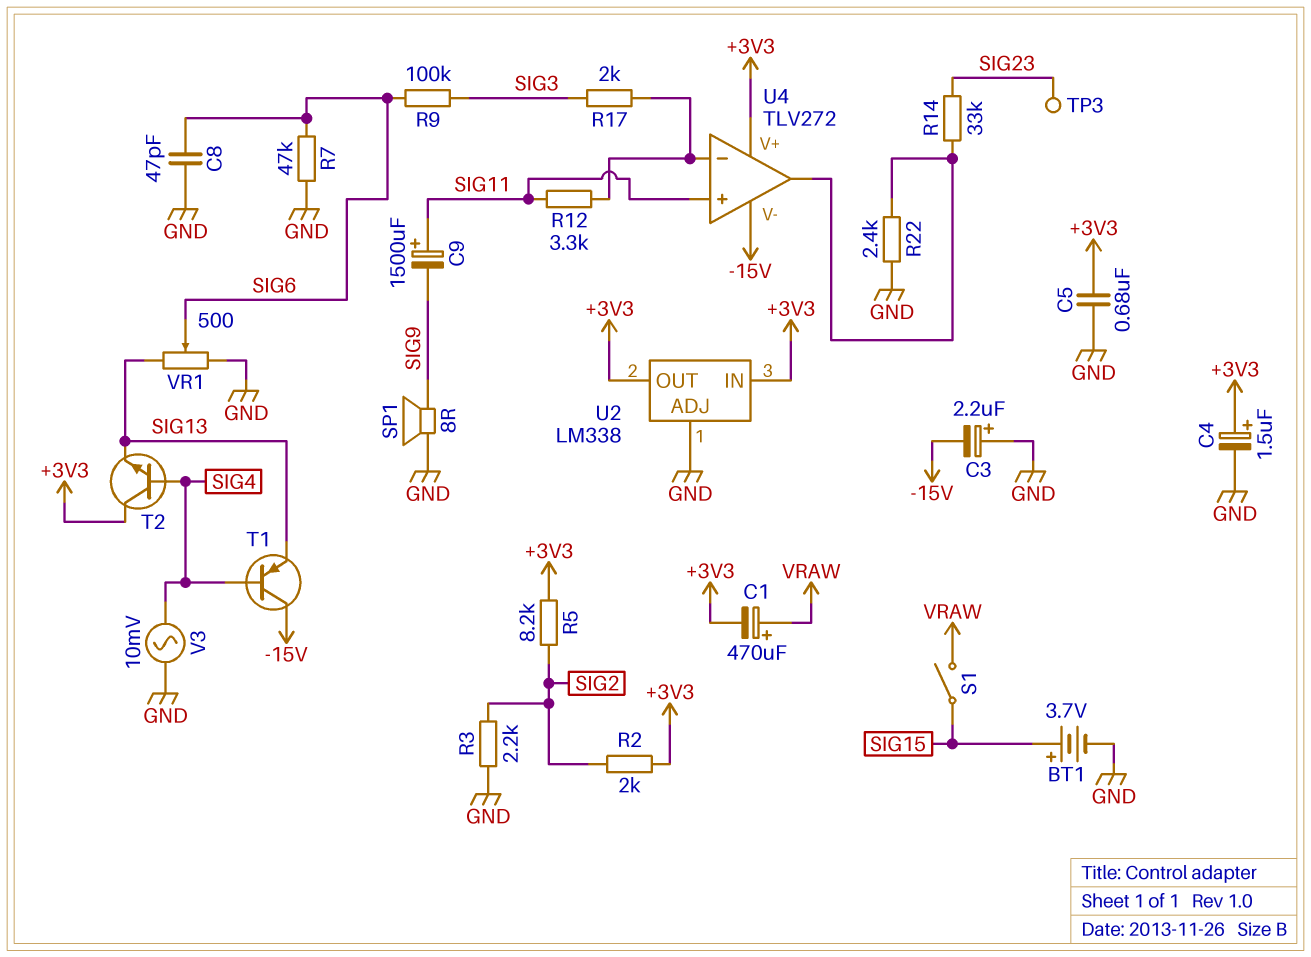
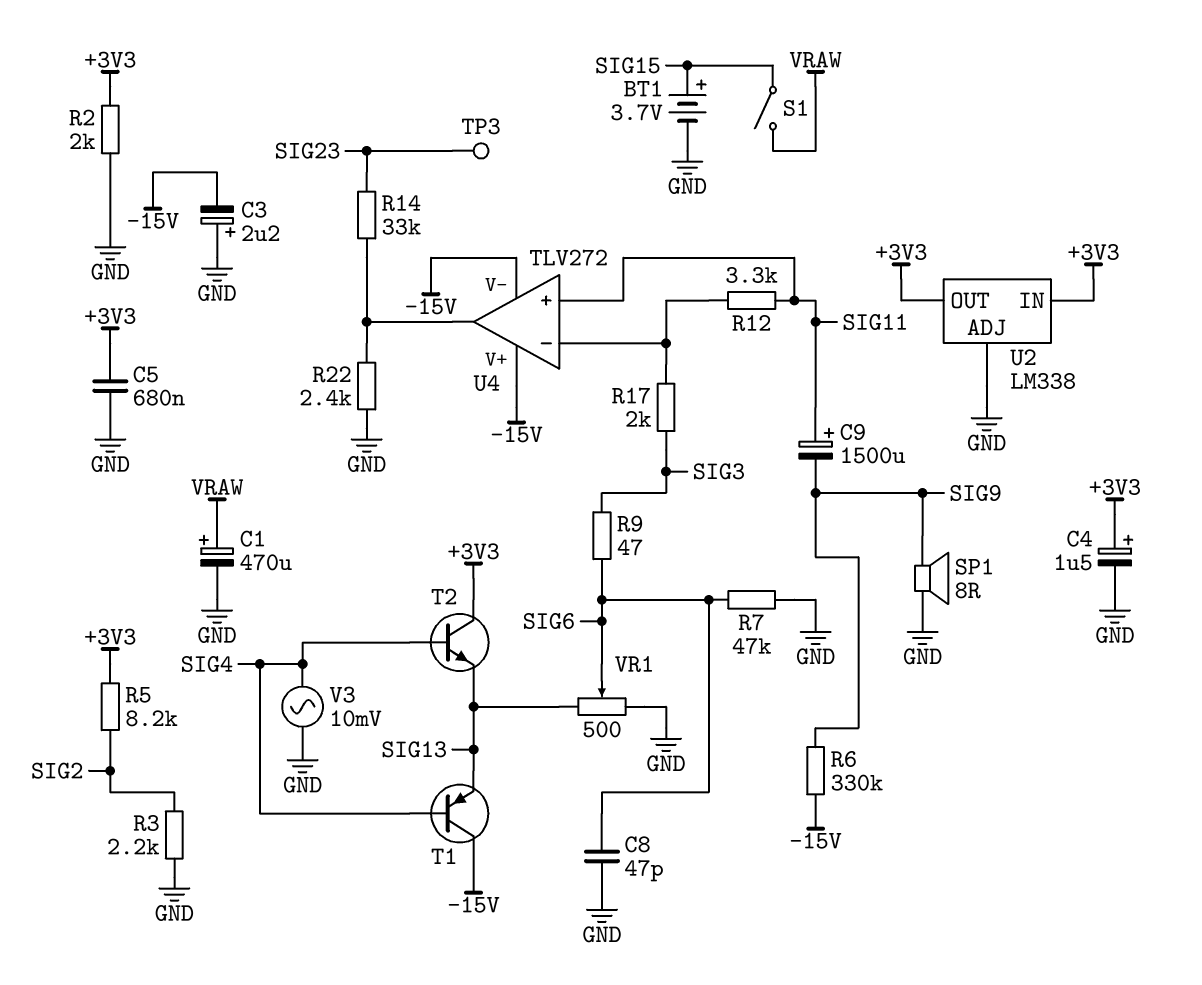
C1: 470uF (plus VRAW, minus +3V3) -> 470uF (plus VRAW, minus GND)
R2: 2k (+3V3, SIG2) -> 2k (+3V3, GND)
R6: none -> 330k (-15V, SIG9)
R9: 100k (SIG3, SIG6) -> 47 (SIG3, SIG6)
U4 pin V+: +3V3 -> -15V

